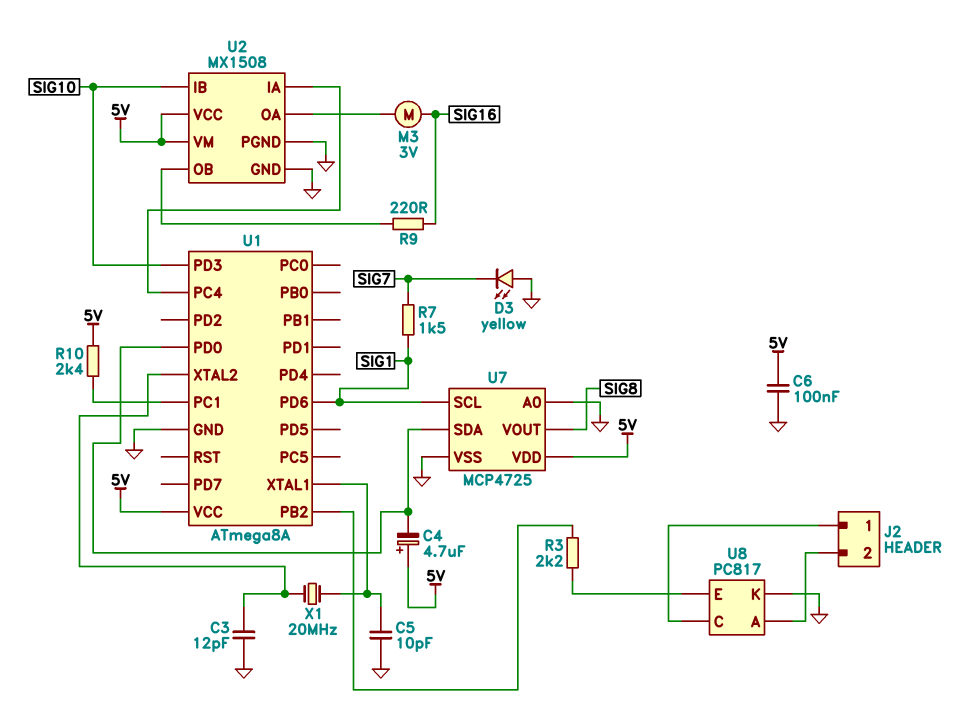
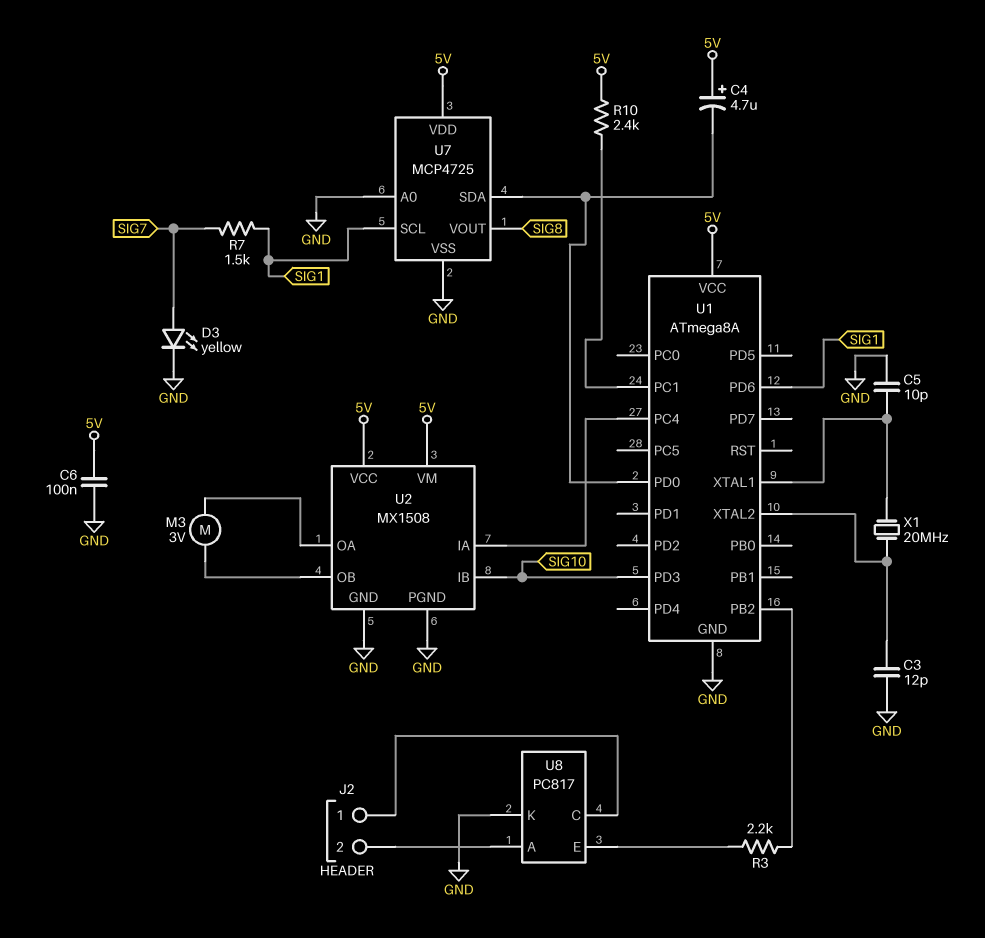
D3: LED yellow (A GND, K SIG7) -> LED yellow (A SIG7, K GND)
M3: motor 3V (SIG16, U2/OA) -> motor 3V (U2/OA, U2/OB)
R9: 220 (SIG16, U2/OB) -> none

